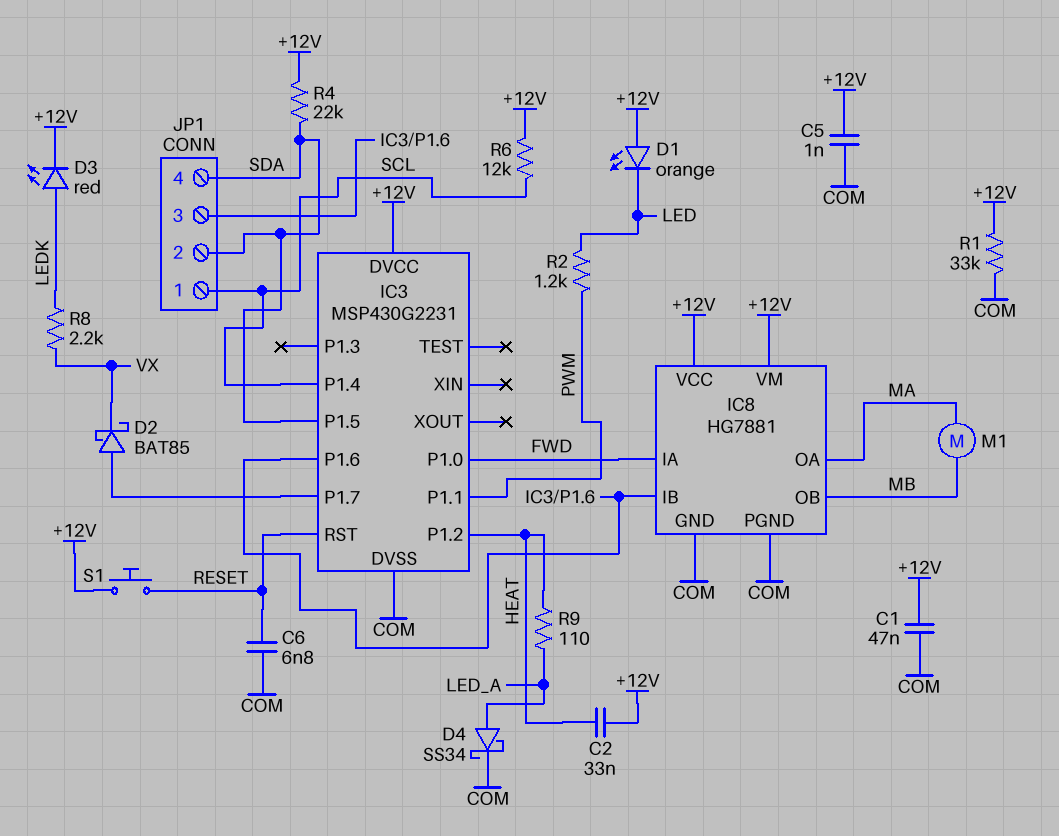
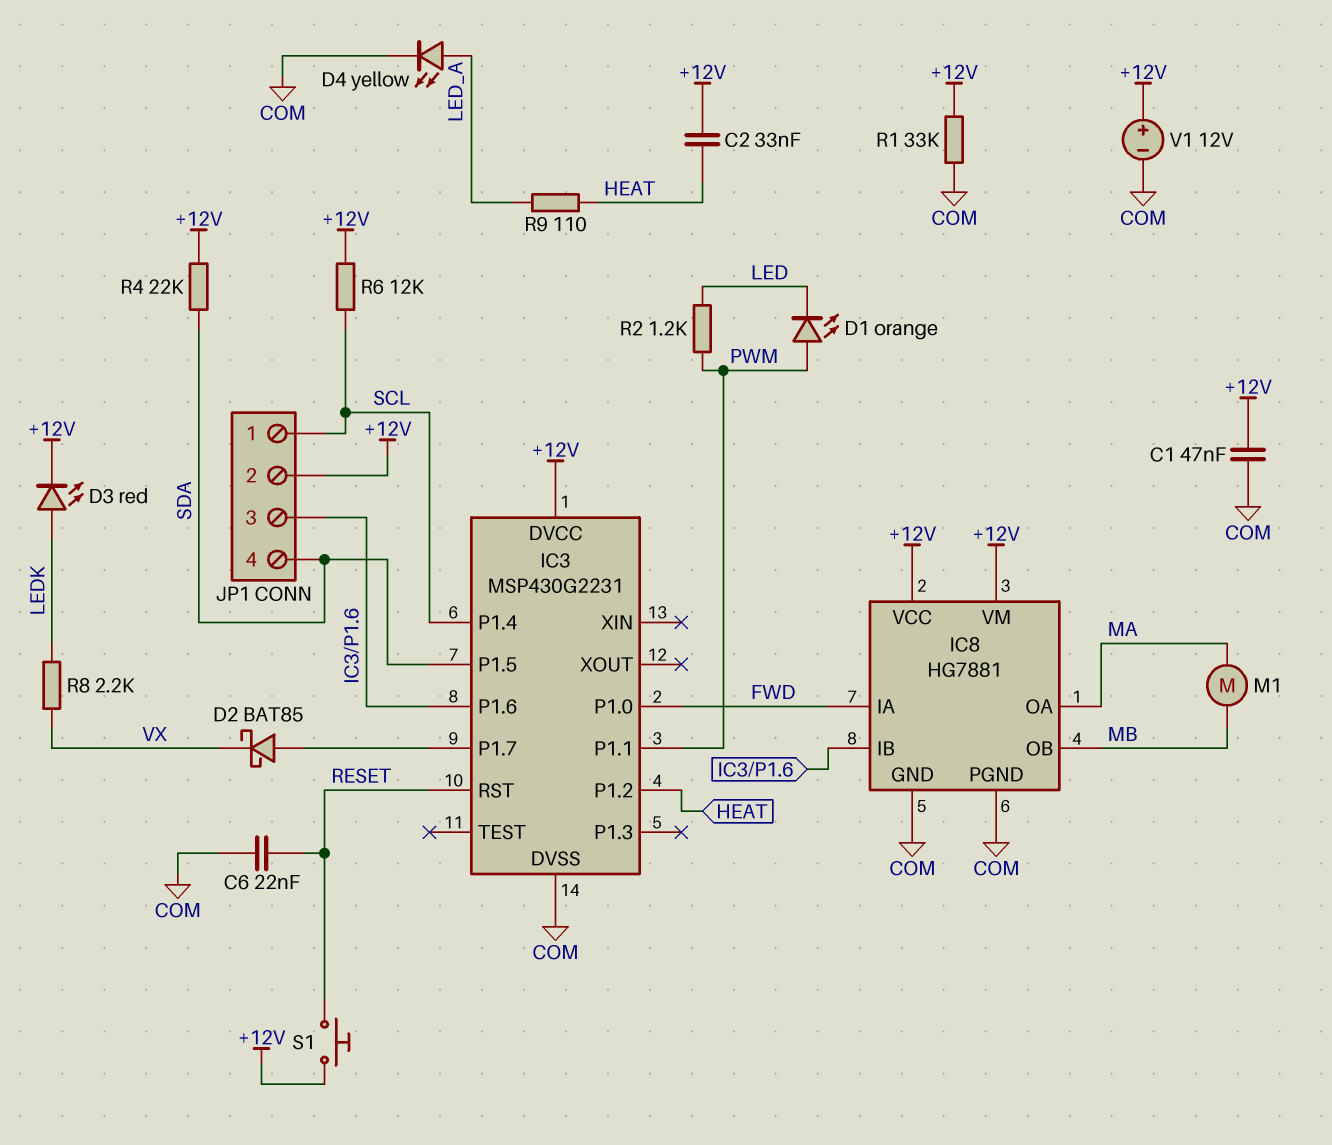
C5: 1nF (+12V, COM) -> none
C6: 6.8nF (COM, RESET) -> 22nF (COM, RESET)
D1: LED orange (A +12V, K LED) -> LED orange (A PWM, K LED)
D4: schottky SS34 (A LED_A, K COM) -> LED yellow (A LED_A, K COM)
JP1 pin 2: SDA -> +12V
V1: none -> 12V (plus +12V, minus COM)

